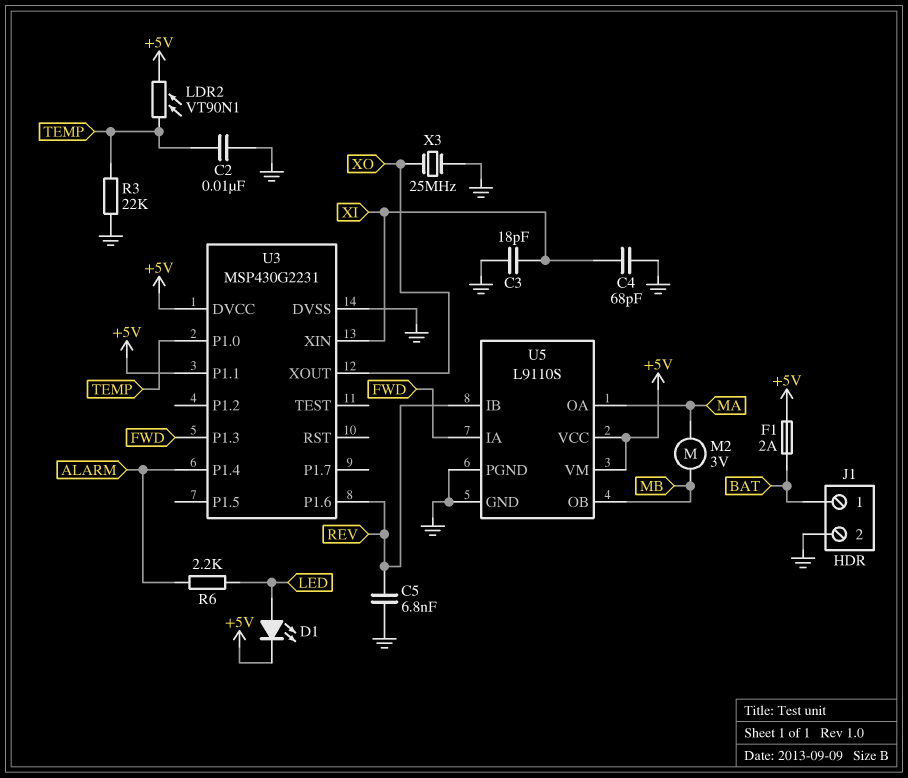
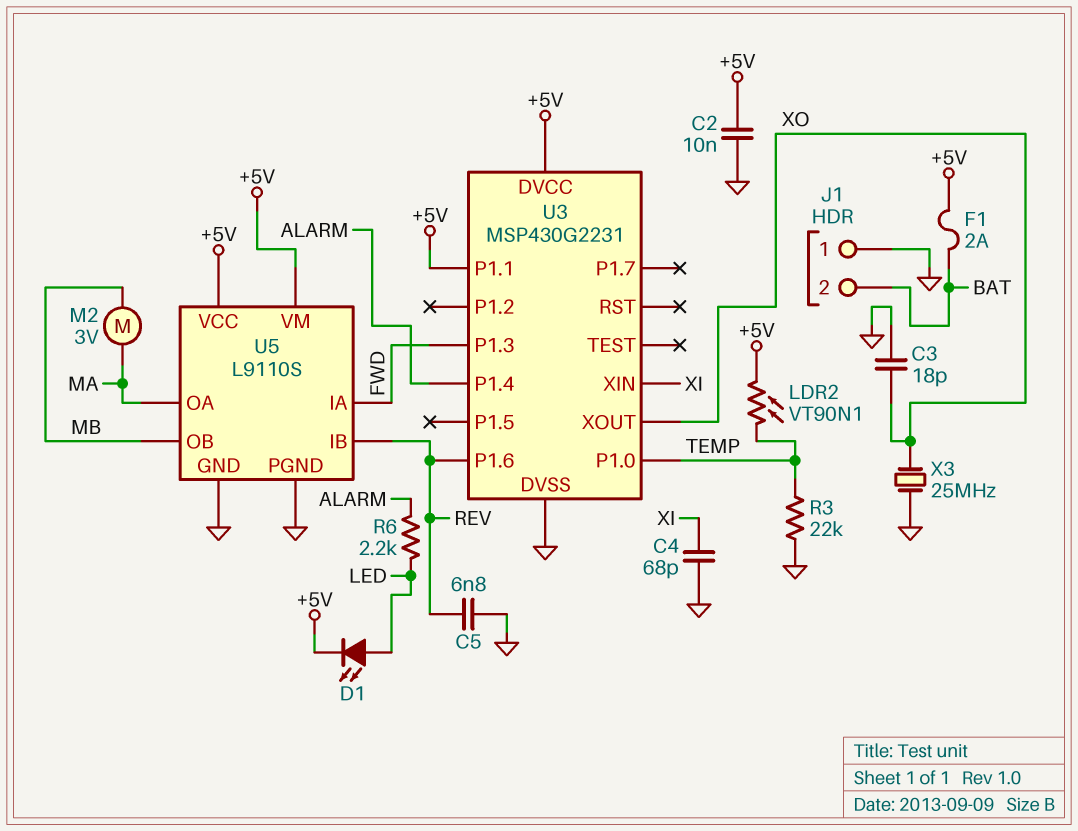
C2: 10nF (GND, TEMP) -> 10nF (+5V, GND)
C3: 18pF (GND, XI) -> 18pF (GND, XO)
J1 pin 1: BAT -> GND
J1 pin 2: GND -> BAT

